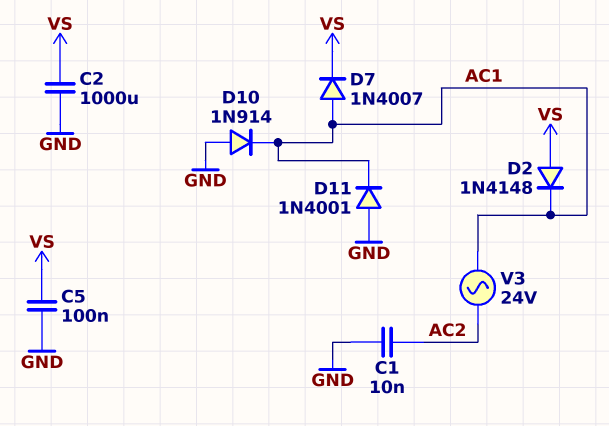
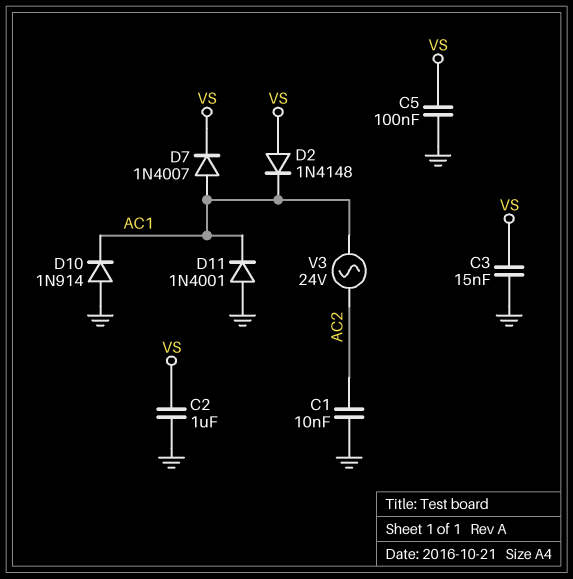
C2: 1000uF (GND, VS) -> 1uF (GND, VS)
C3: none -> 15nF (GND, VS)

